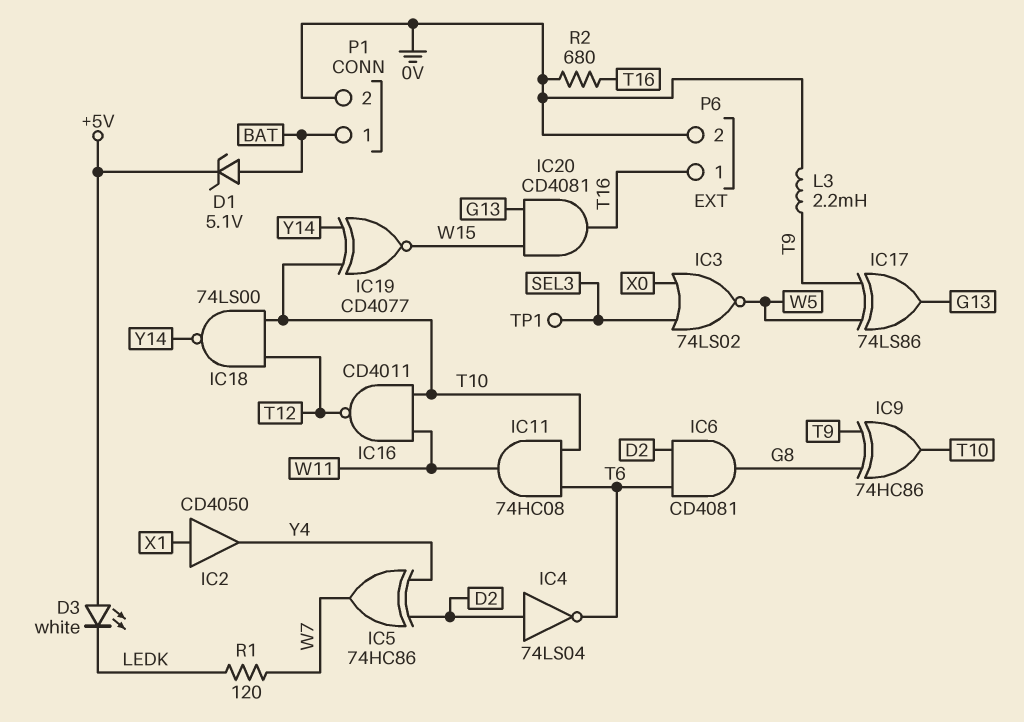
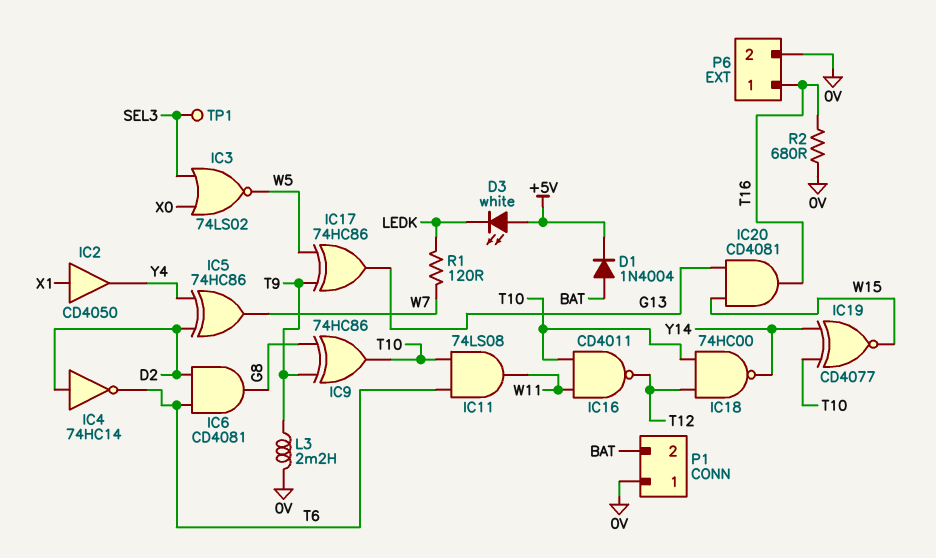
D1: zener 5.1V (A BAT, K +5V) -> diode 1N4004 (A BAT, K +5V)
IC4: NOT 74LS04 (in D2, out T6) -> NOT 74HC14 (in D2, out T6)
IC11: AND 74HC08 (in T6, in T10, out W11) -> AND 74LS08 (in T6, in T10, out W11)
IC17: XOR 74LS86 (in T9, in W5, out G13) -> XOR 74HC86 (in T9, in W5, out G13)
IC18: NAND 74LS00 (in T10, in T12, out Y14) -> NAND 74HC00 (in T10, in T12, out Y14)
P1 pin 1: BAT -> 0V
P1 pin 2: 0V -> BAT

